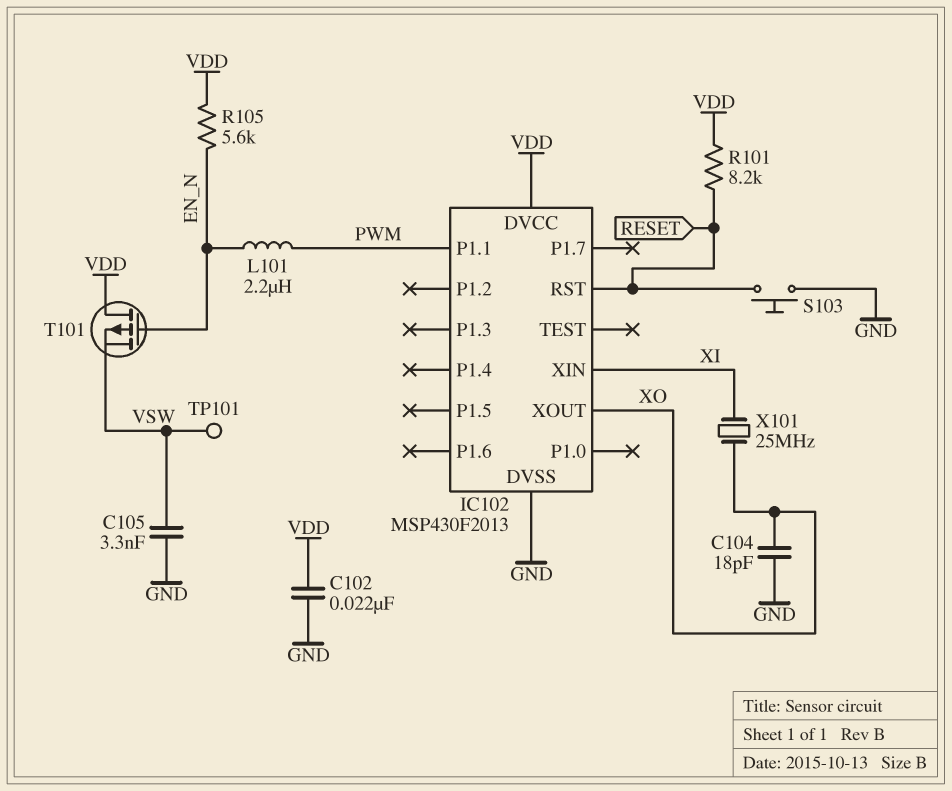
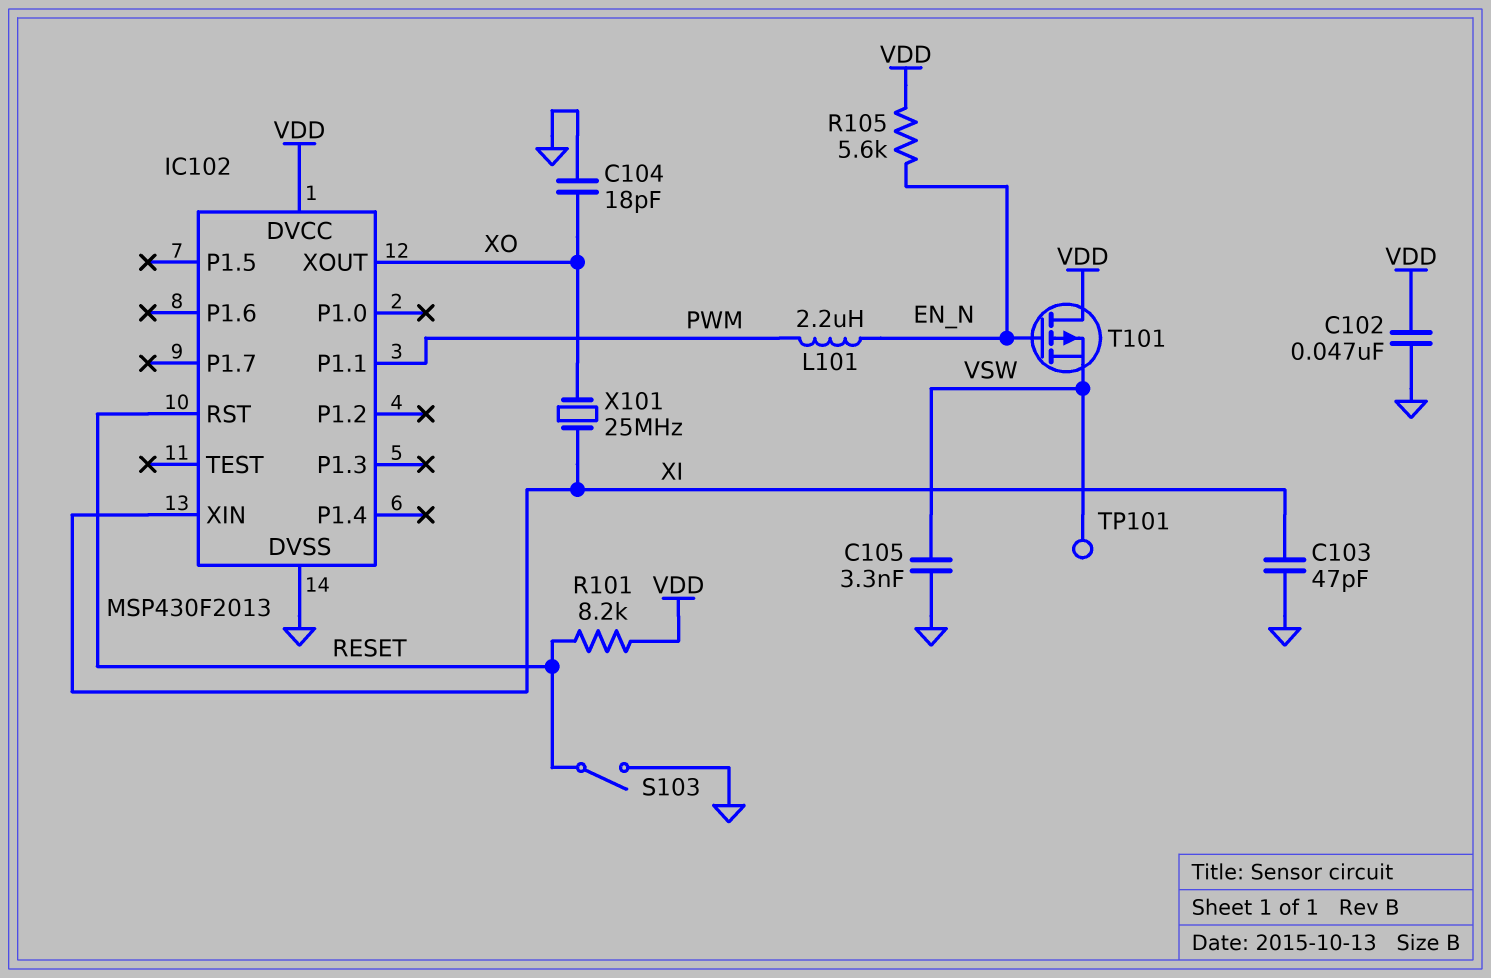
C102: 22nF (GND, VDD) -> 47nF (GND, VDD)
C103: none -> 47pF (GND, XI)
S103: button (GND, RESET) -> switch (GND, RESET)

